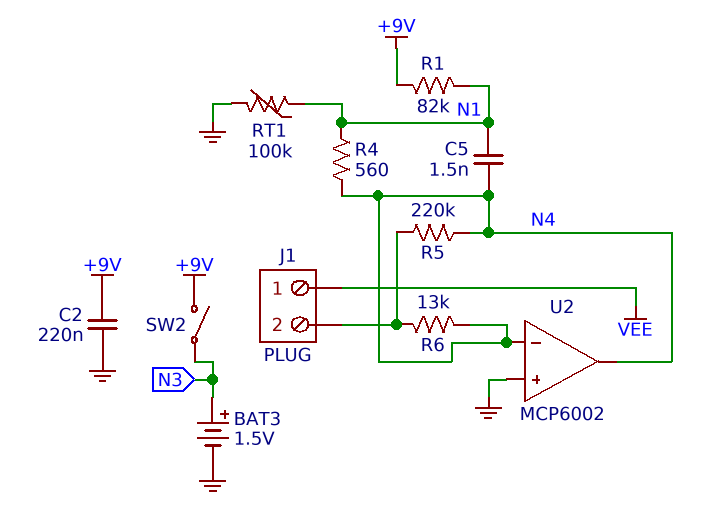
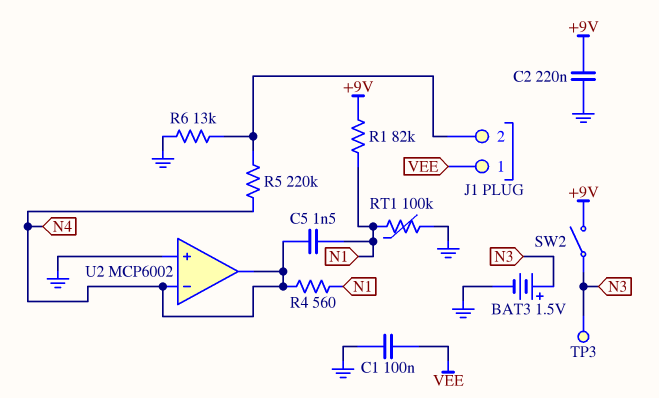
C1: none -> 100nF (GND, VEE)
R6: 13k (J1/2, N4) -> 13k (GND, J1/2)
TP3: none -> test point (N3)

